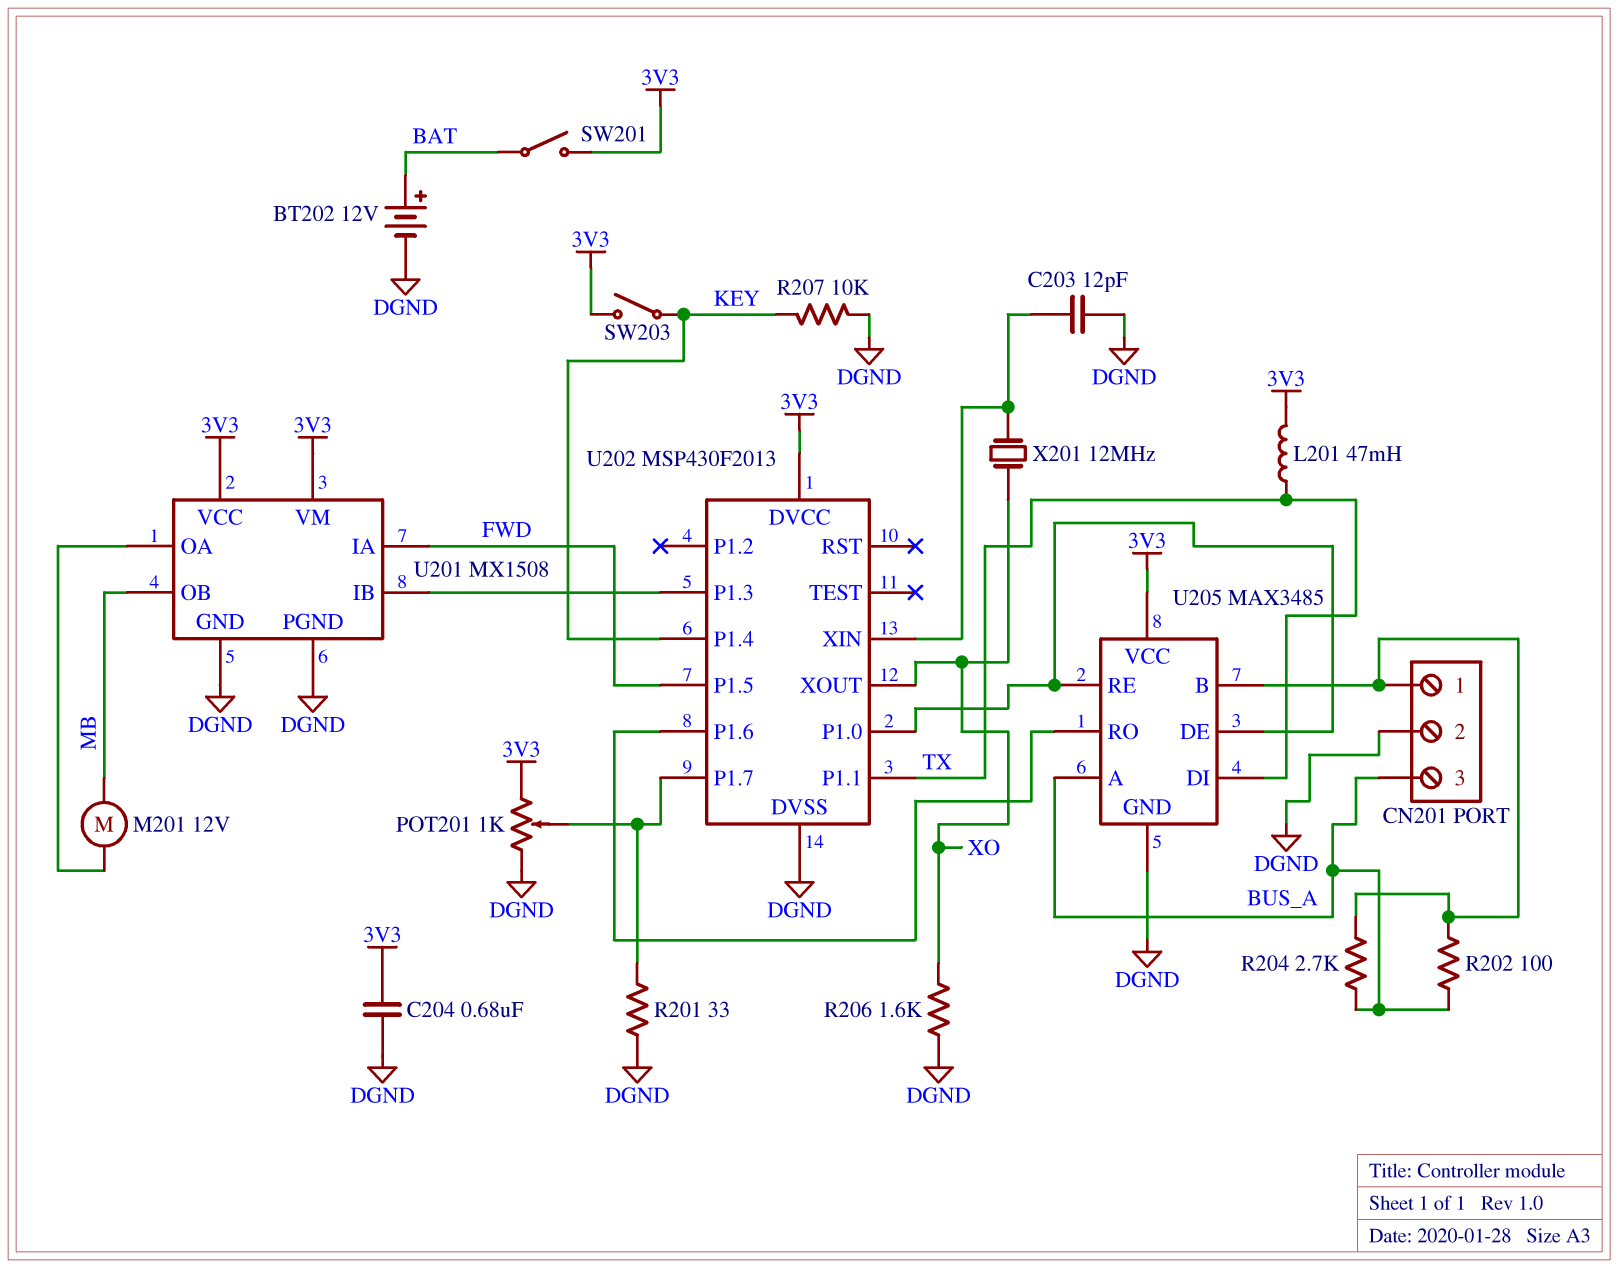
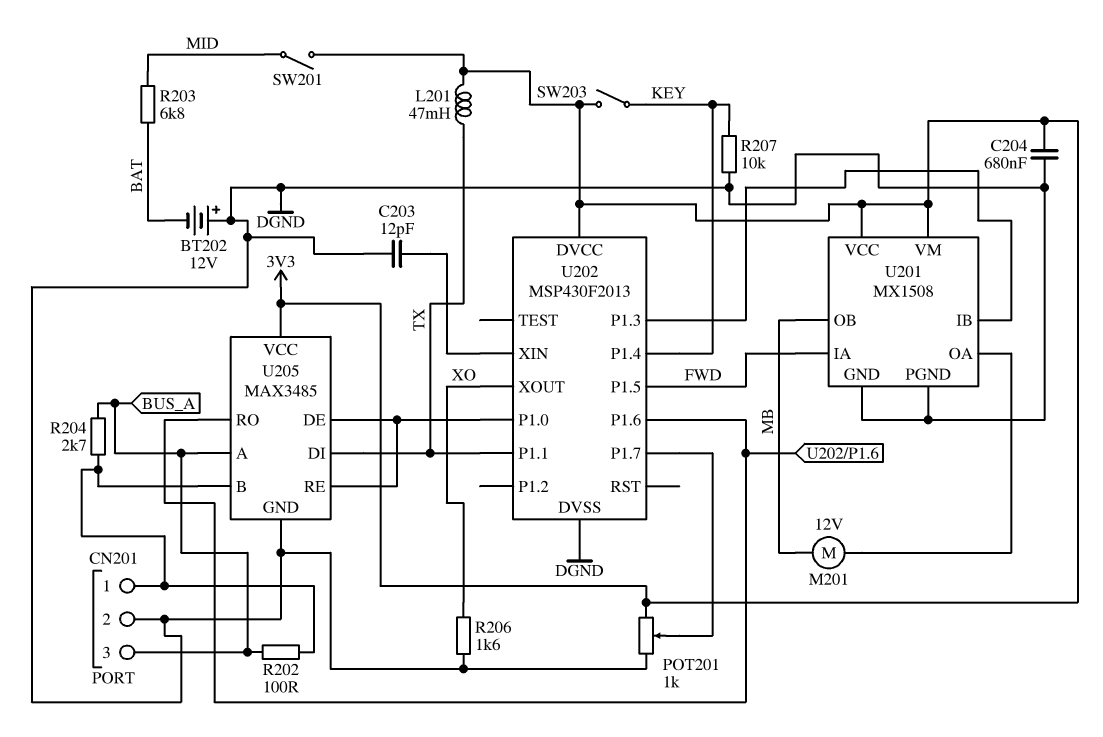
BT202: 12V (plus BAT, minus DGND) -> 12V (plus DGND, minus BAT)
R201: 33 (DGND, U202/P1.7) -> none
R203: none -> 6.8k (BAT, MID)
SW201: switch (3V3, BAT) -> switch (3V3, MID)
X201: 12MHz (U202/XIN, XO) -> none

